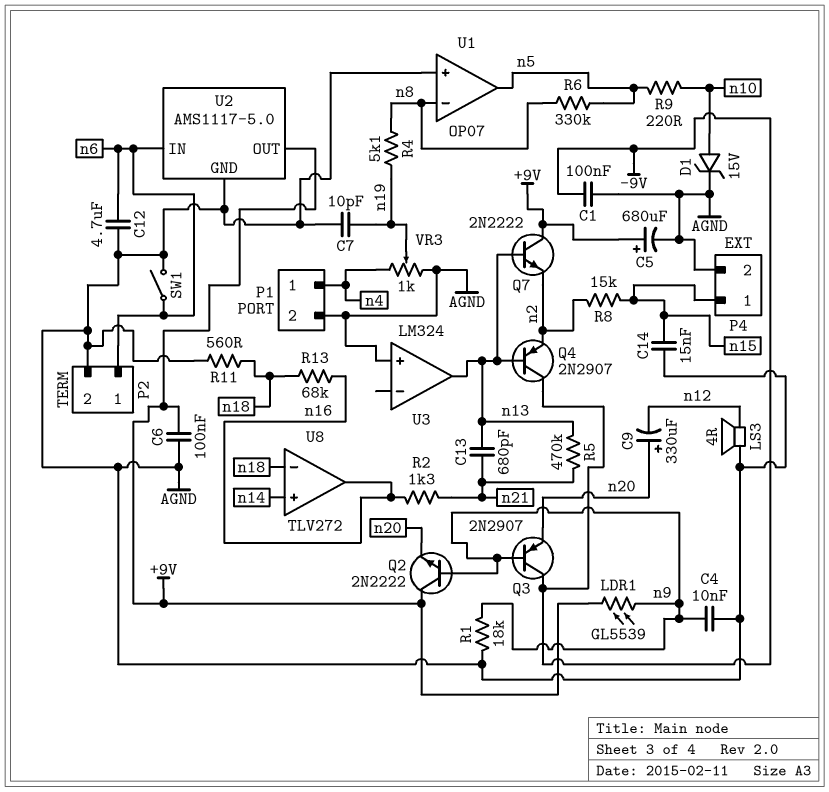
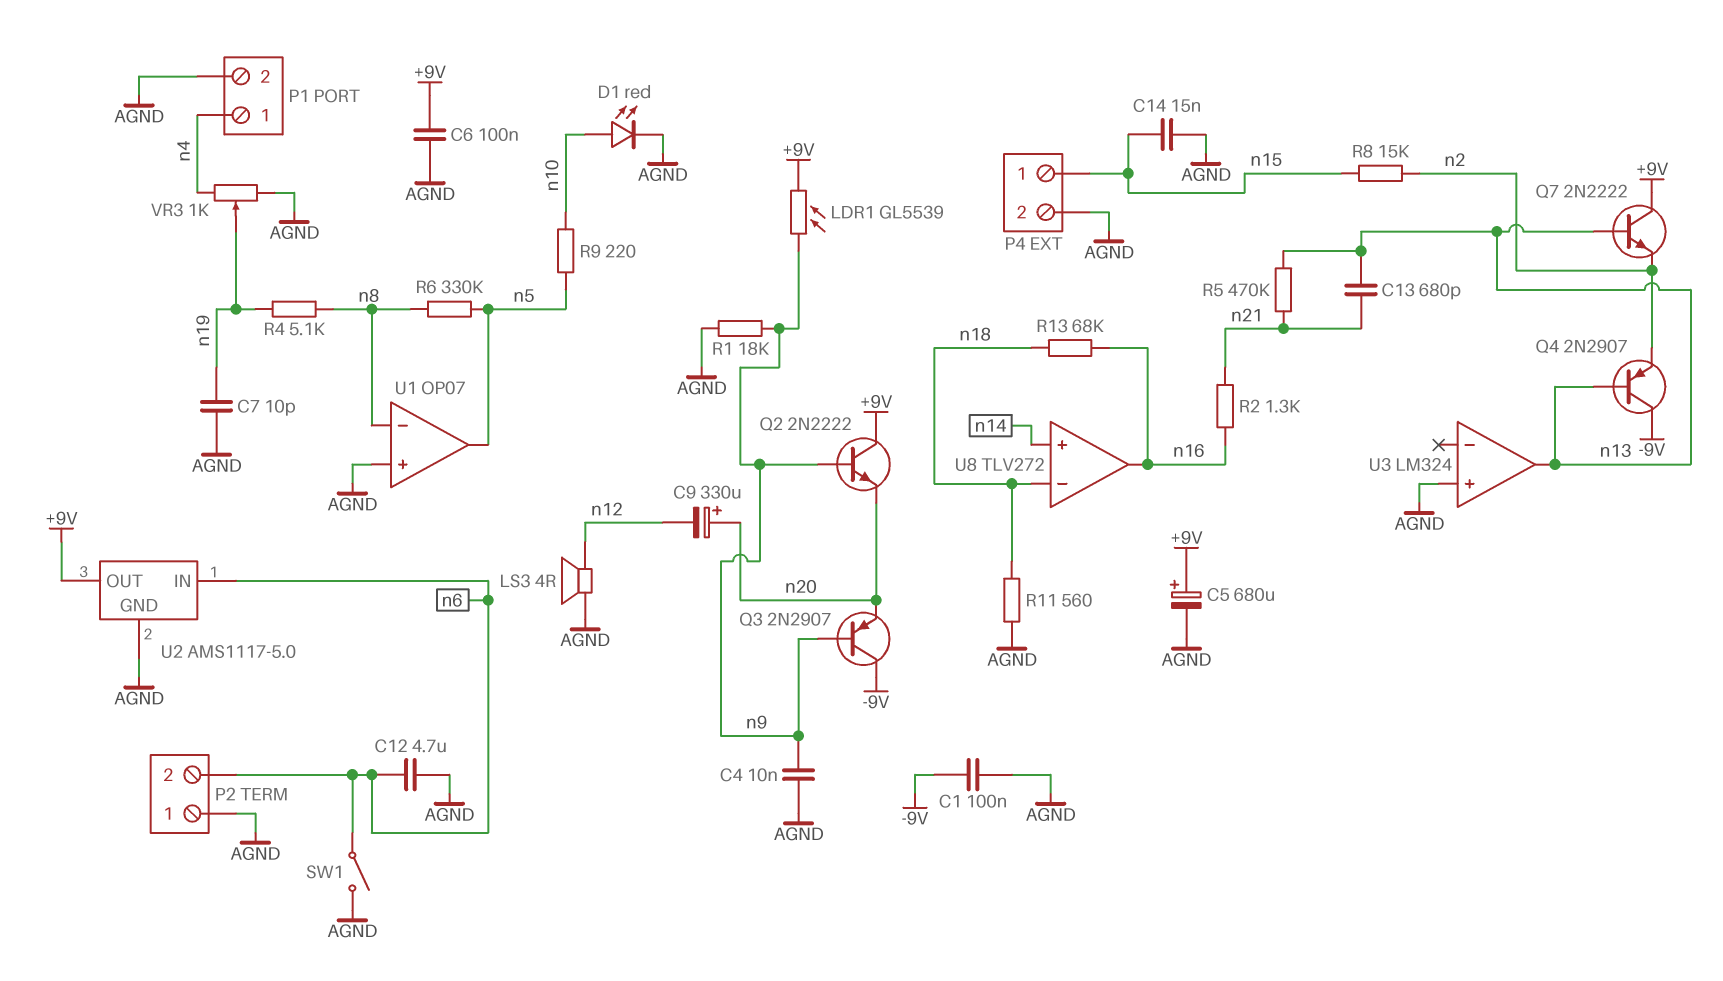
D1: zener 15V (A n10, K AGND) -> LED red (A n10, K AGND)
P2 pin 1: n6 -> AGND
P2 pin 2: AGND -> n6

